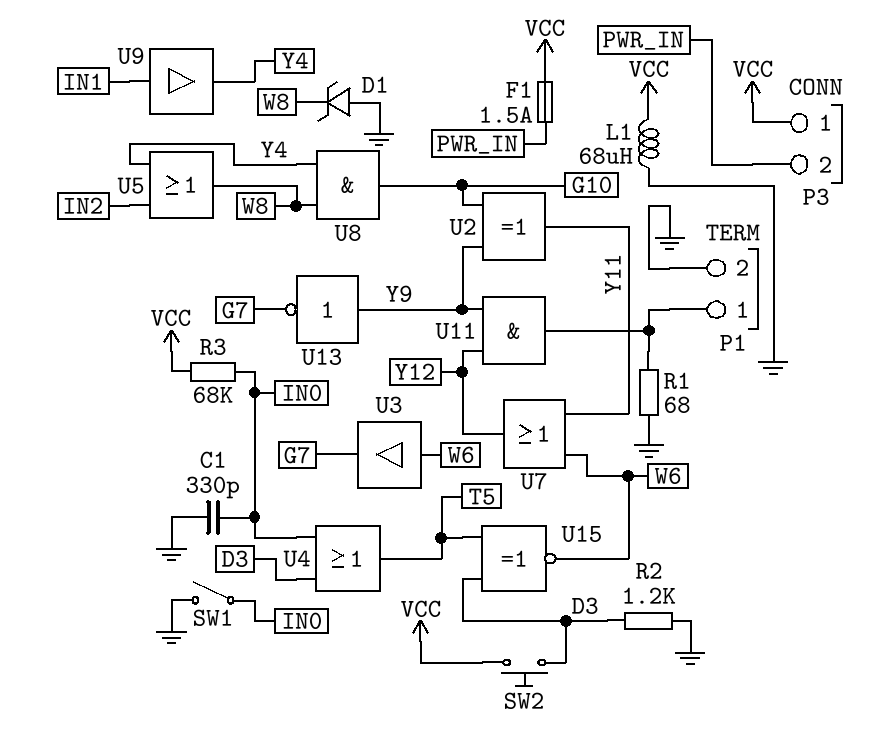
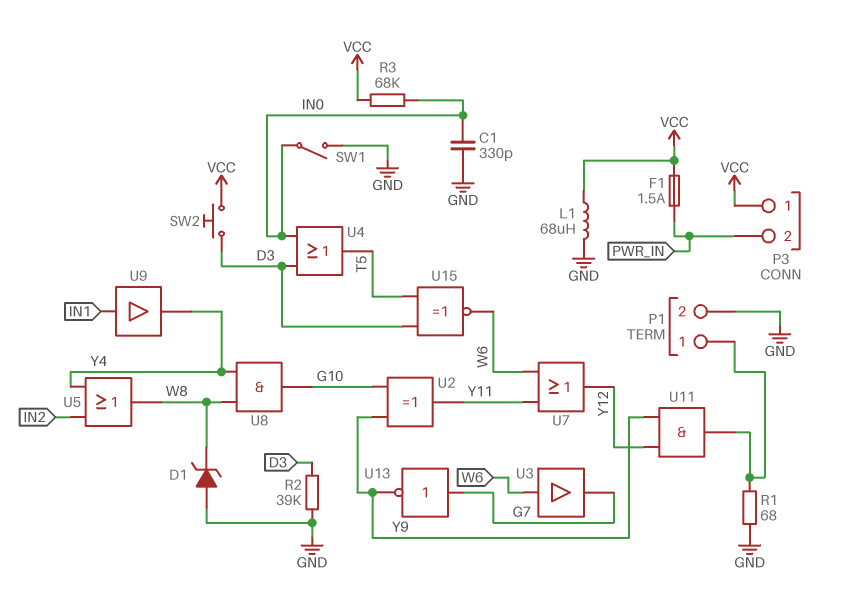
R2: 1.2k (D3, GND) -> 39k (D3, GND)
U13: NOT (in Y9, out G7) -> NOT (in G7, out Y9)

